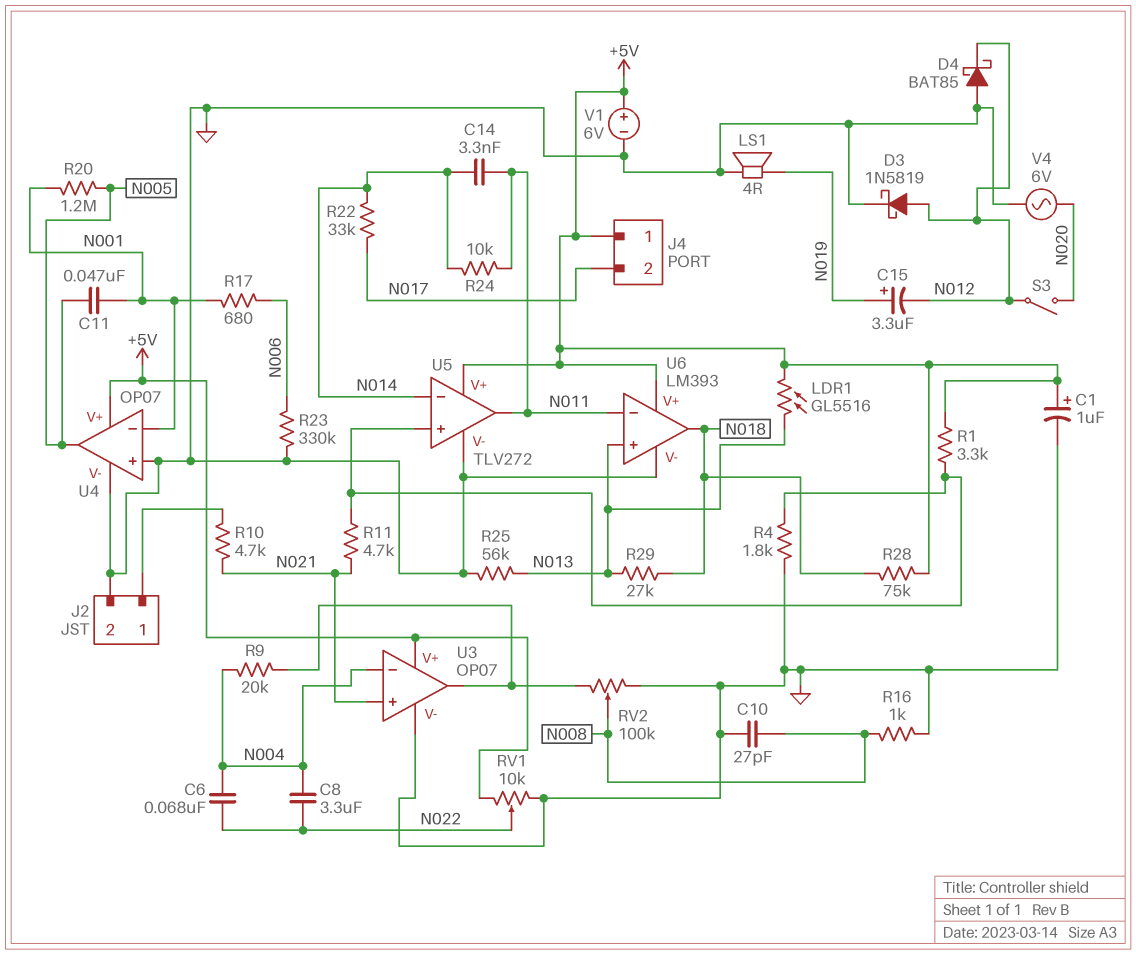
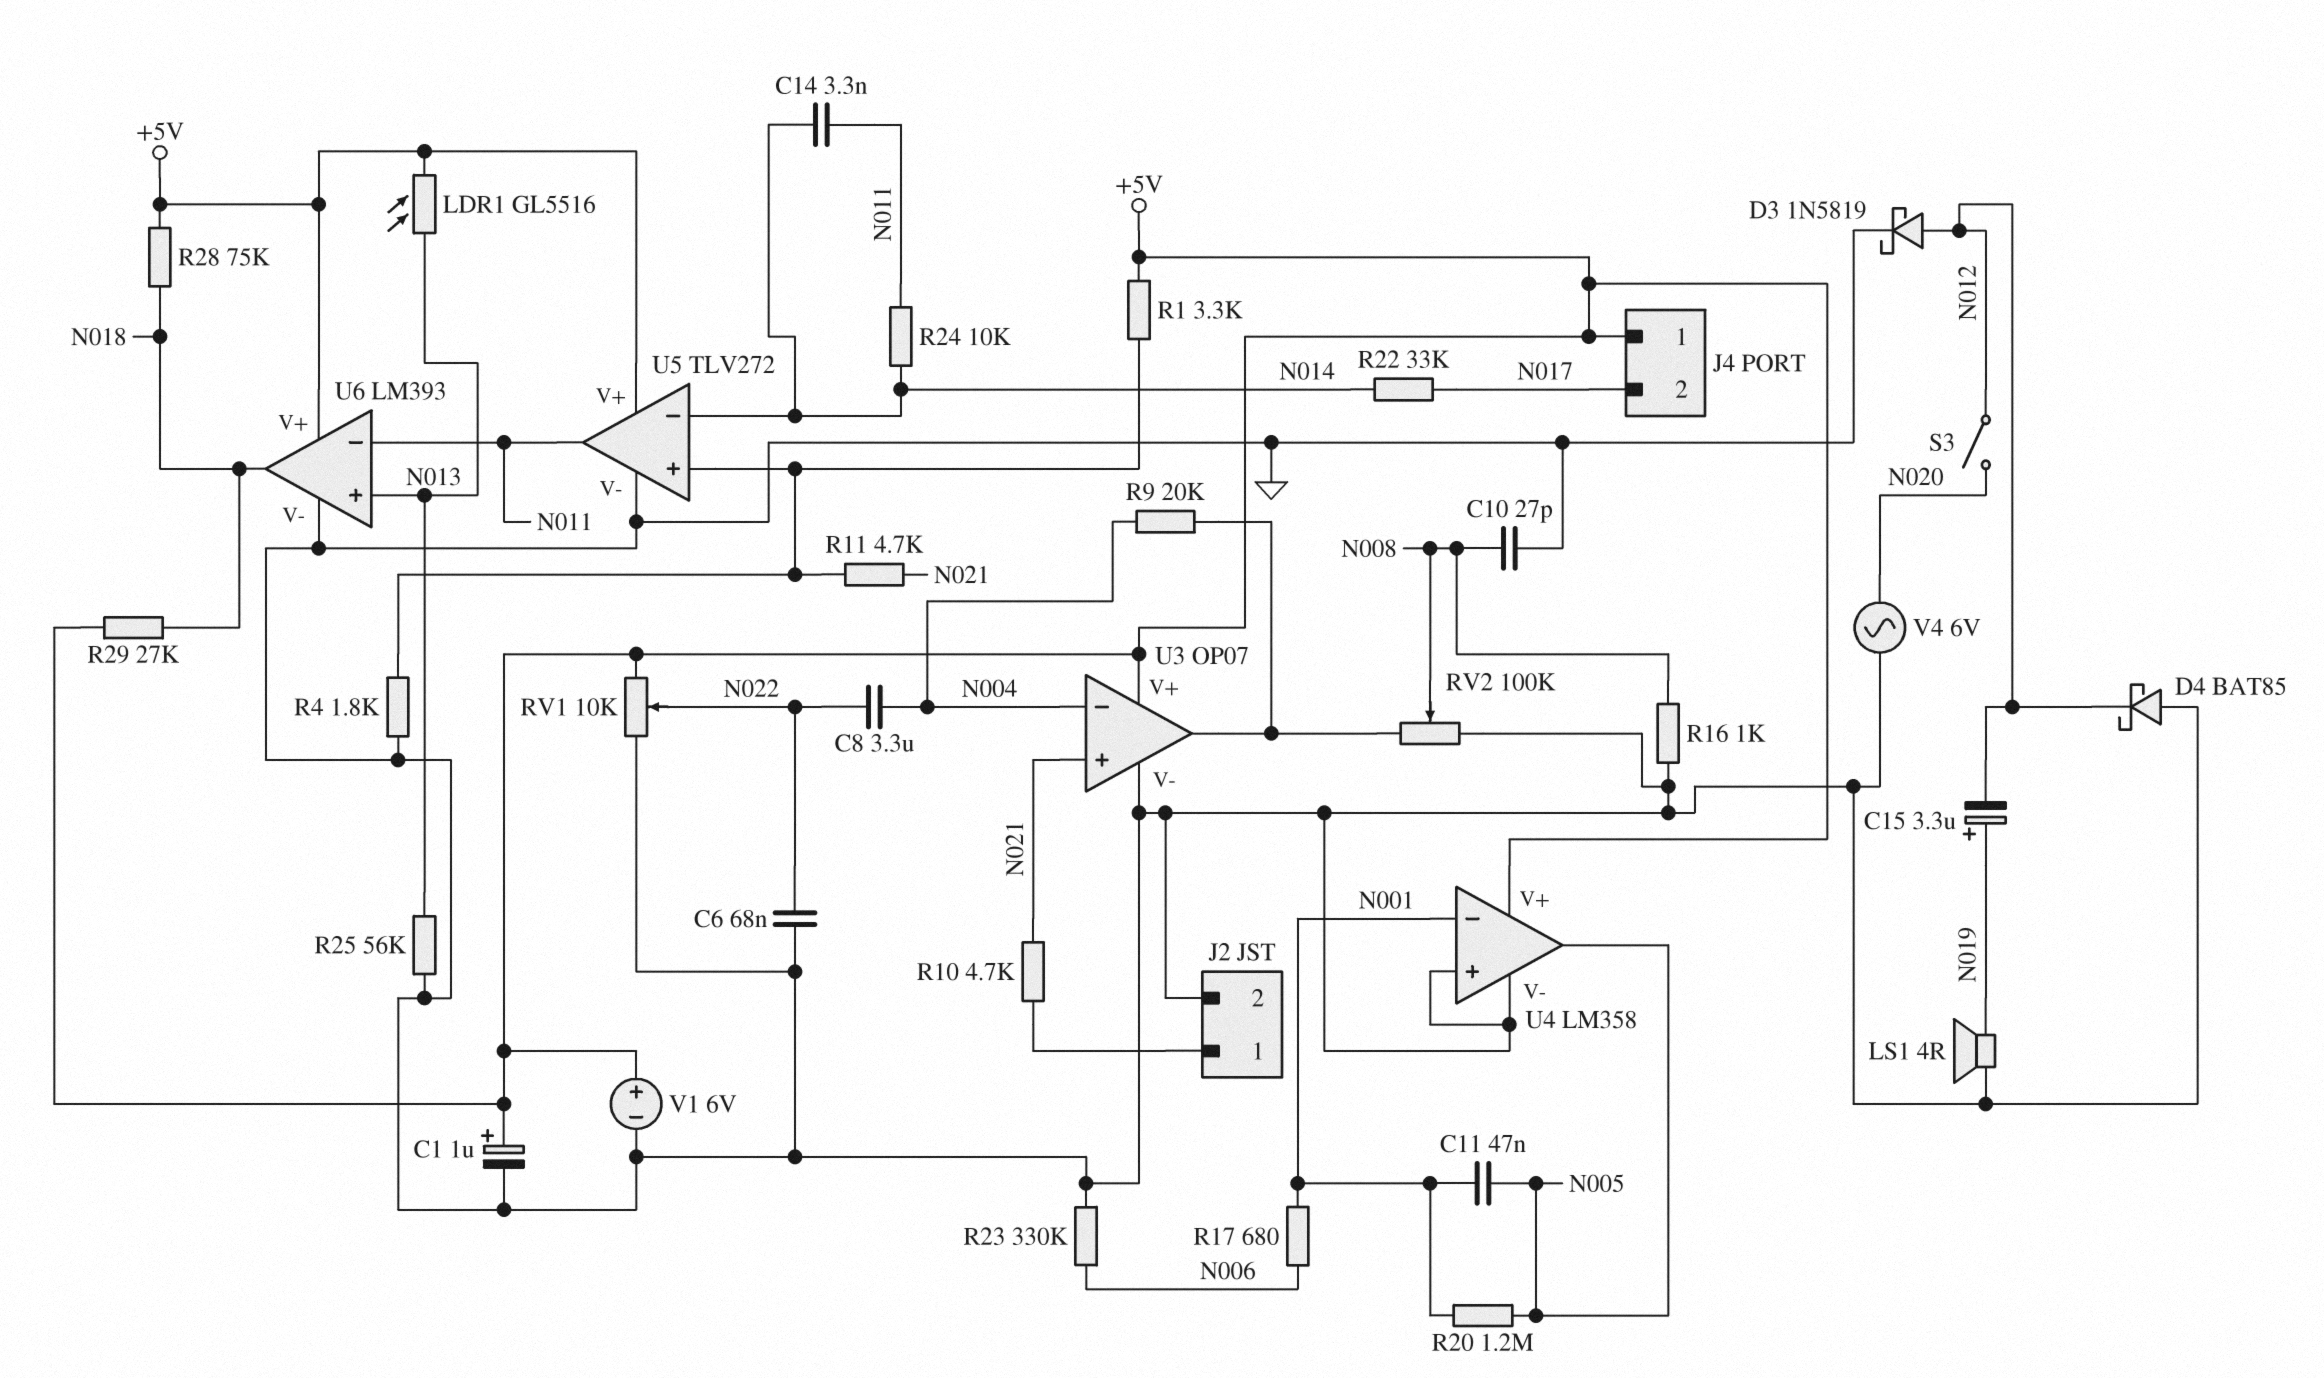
C6: 68nF (N004, N022) -> 68nF (GND, N022)
R29: 27k (N013, N018) -> 27k (+5V, N018)
U4: OP07 -> LM358

